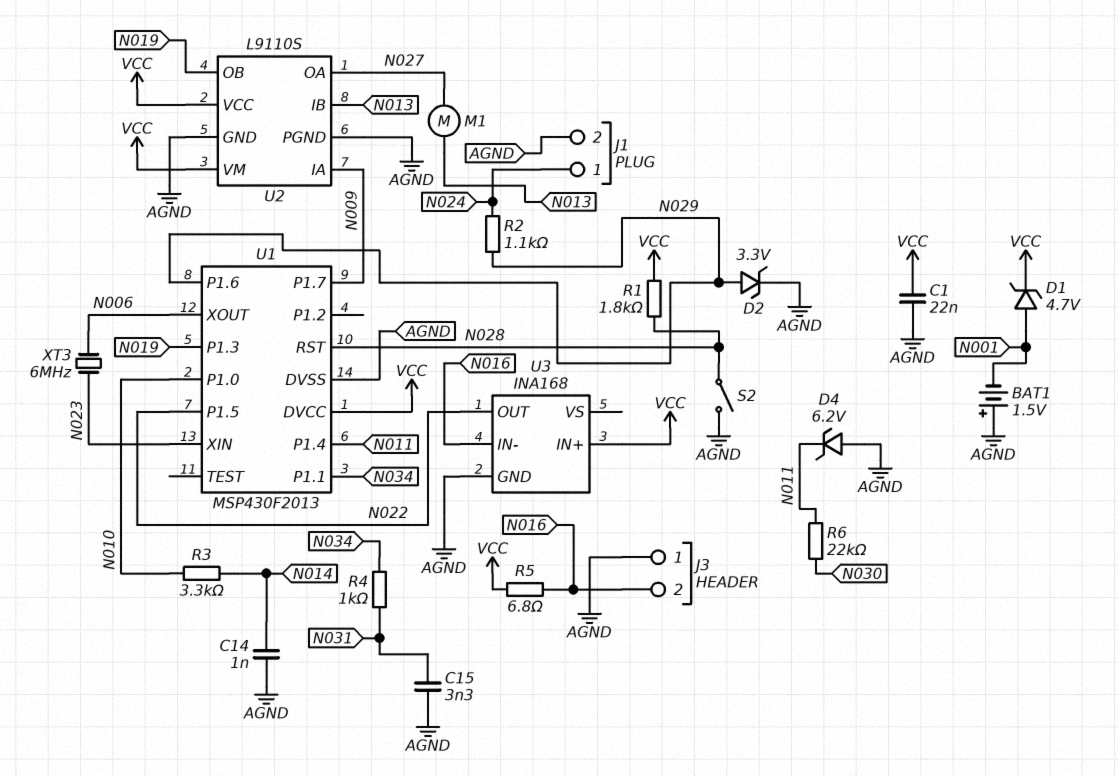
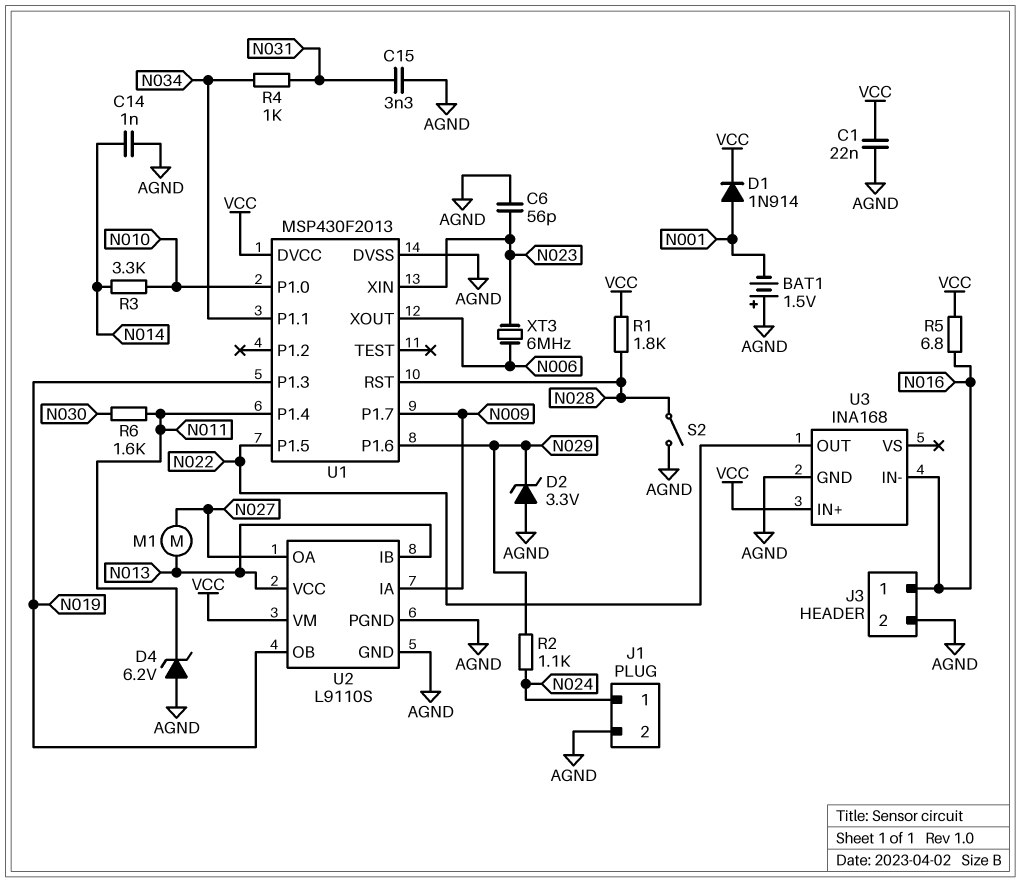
C6: none -> 56pF (AGND, N023)
D1: zener 4.7V (A N001, K VCC) -> diode 1N914 (A N001, K VCC)
D2: zener 3.3V (A N029, K AGND) -> zener 3.3V (A AGND, K N029)
J3 pin 1: AGND -> N016
J3 pin 2: N016 -> AGND
R6: 22k (N011, N030) -> 1.6k (N011, N030)
U2 pin VCC: VCC -> N013

